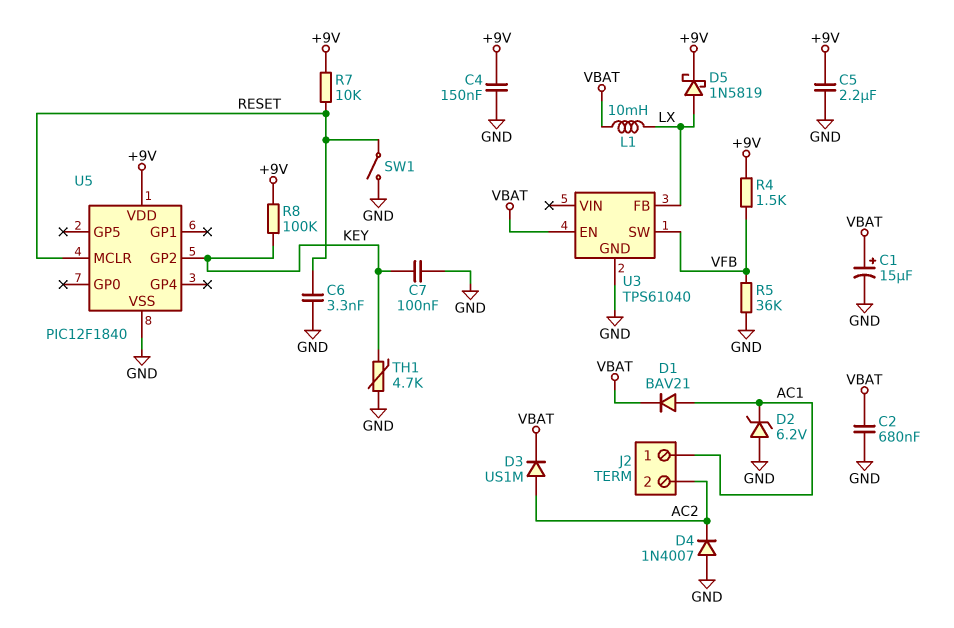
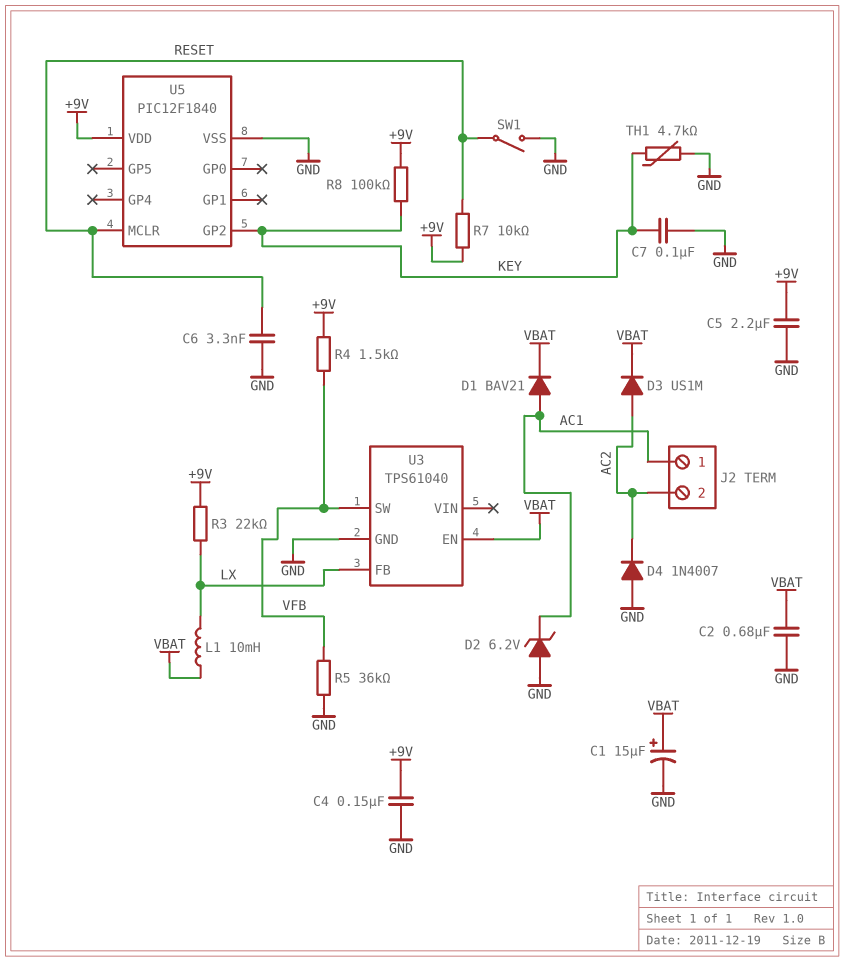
D5: schottky 1N5819 (A LX, K +9V) -> none
R3: none -> 22k (+9V, LX)

